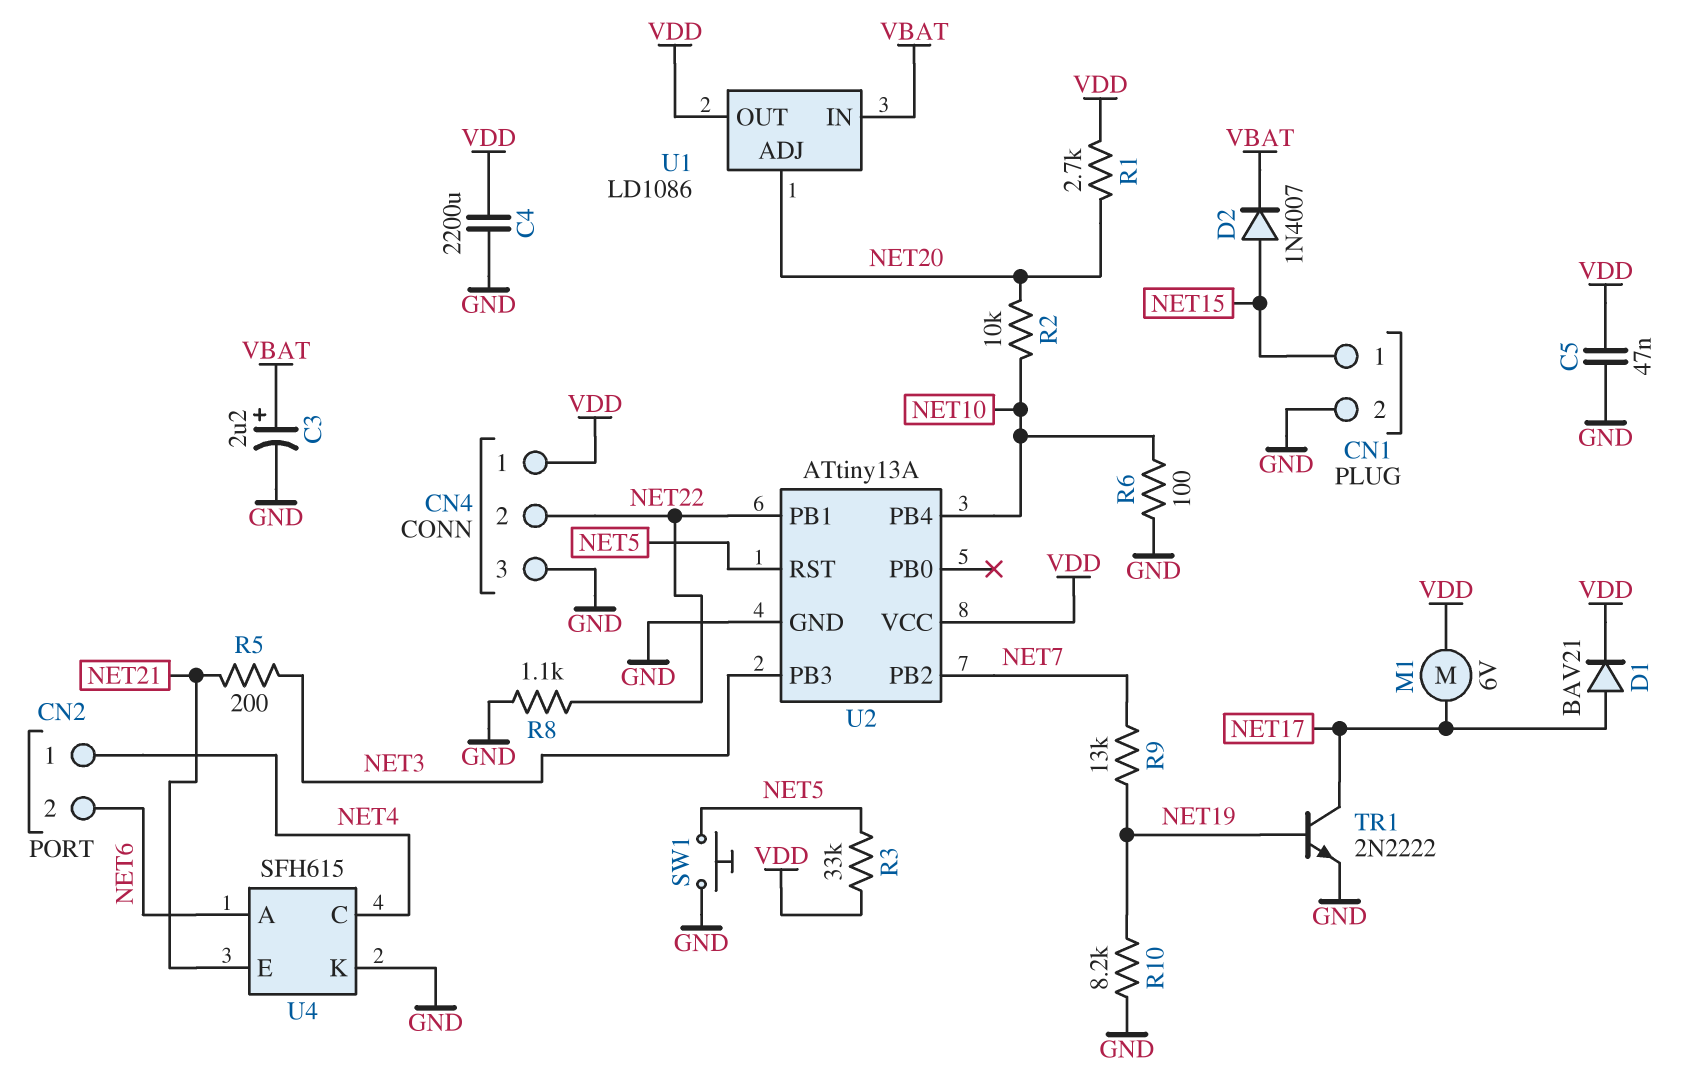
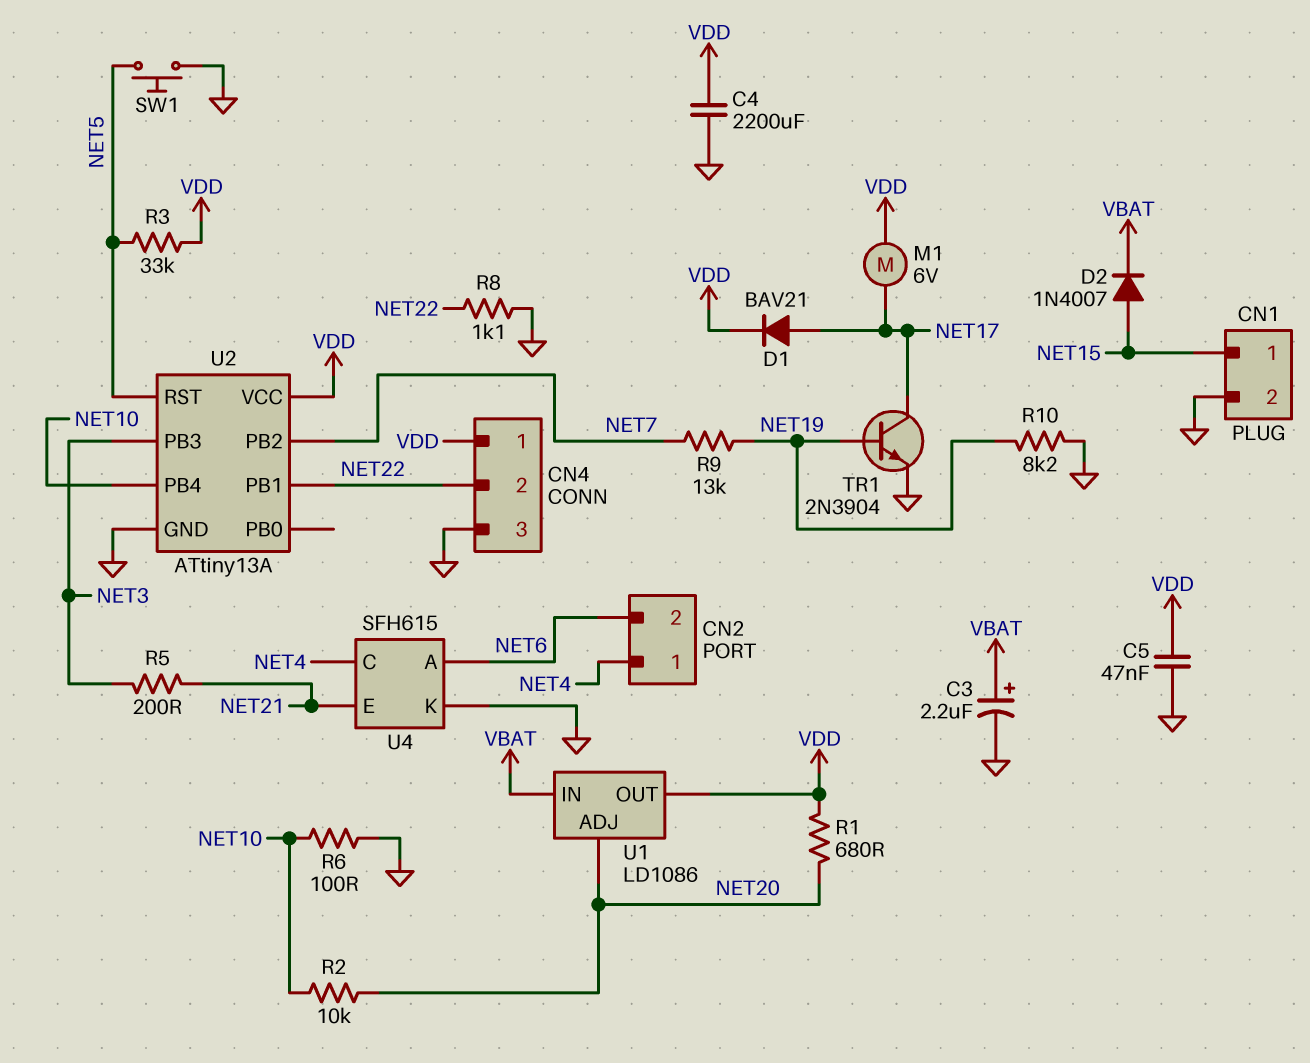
R1: 2.7k (NET20, VDD) -> 680 (NET20, VDD)
TR1: NPN 2N2222 (B NET19, C NET17, E GND) -> NPN 2N3904 (B NET19, C NET17, E GND)

